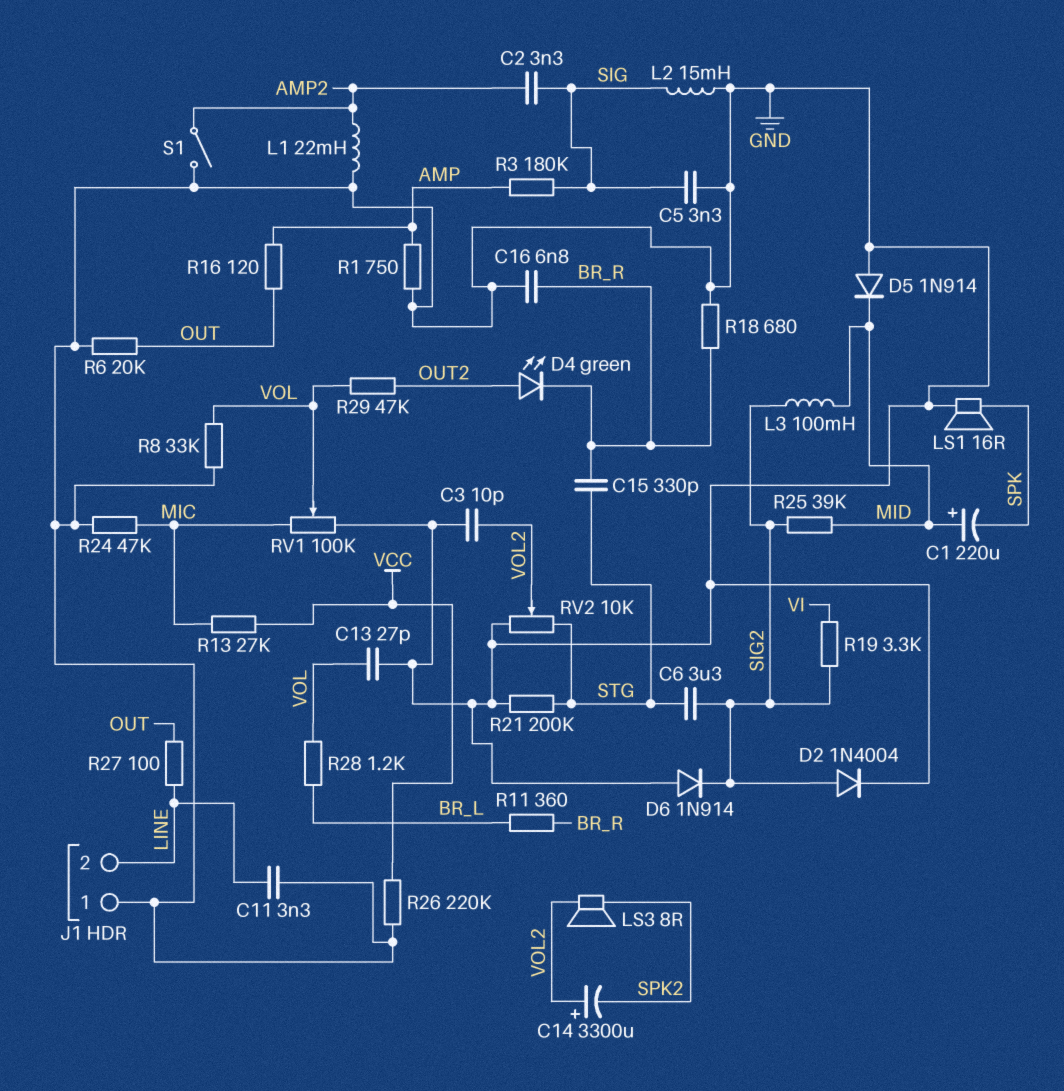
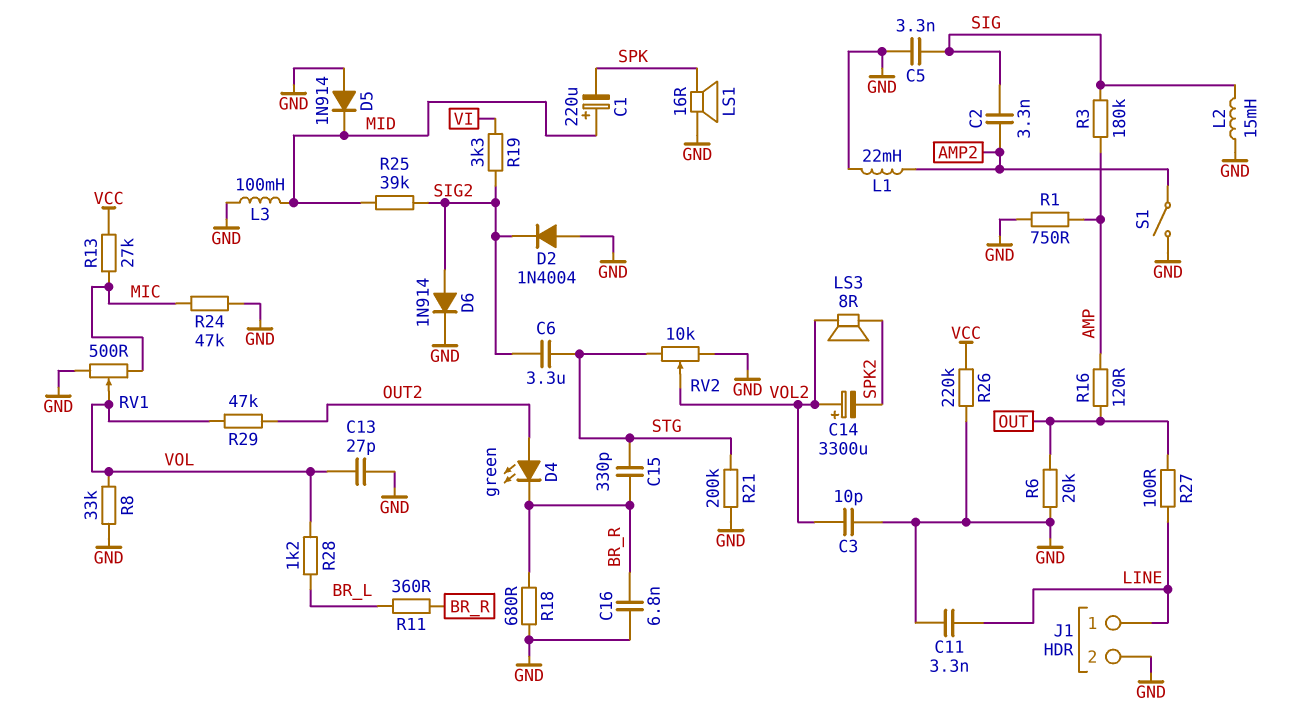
D2: diode 1N4004 (A SIG2, K GND) -> diode 1N4004 (A GND, K SIG2)
D6: diode 1N914 (A GND, K SIG2) -> diode 1N914 (A SIG2, K GND)
J1 pin 1: GND -> LINE
J1 pin 2: LINE -> GND
L3: 100mH (MID, SIG2) -> 100mH (GND, MID)
RV1: 100k (GND, MIC, wiper VOL) -> 500 (GND, MIC, wiper VOL)

